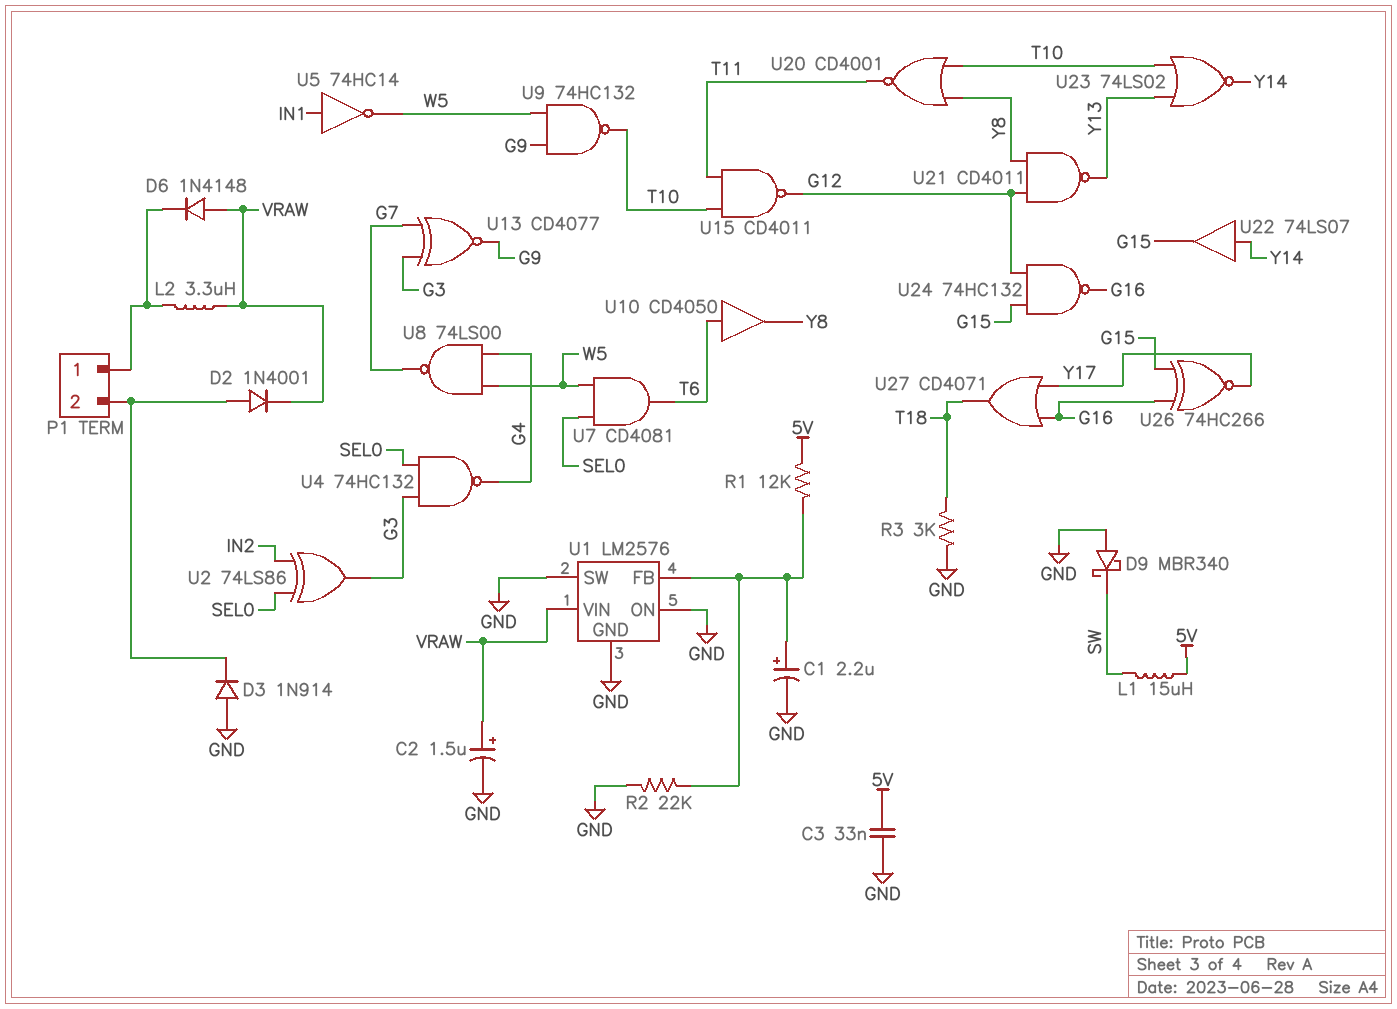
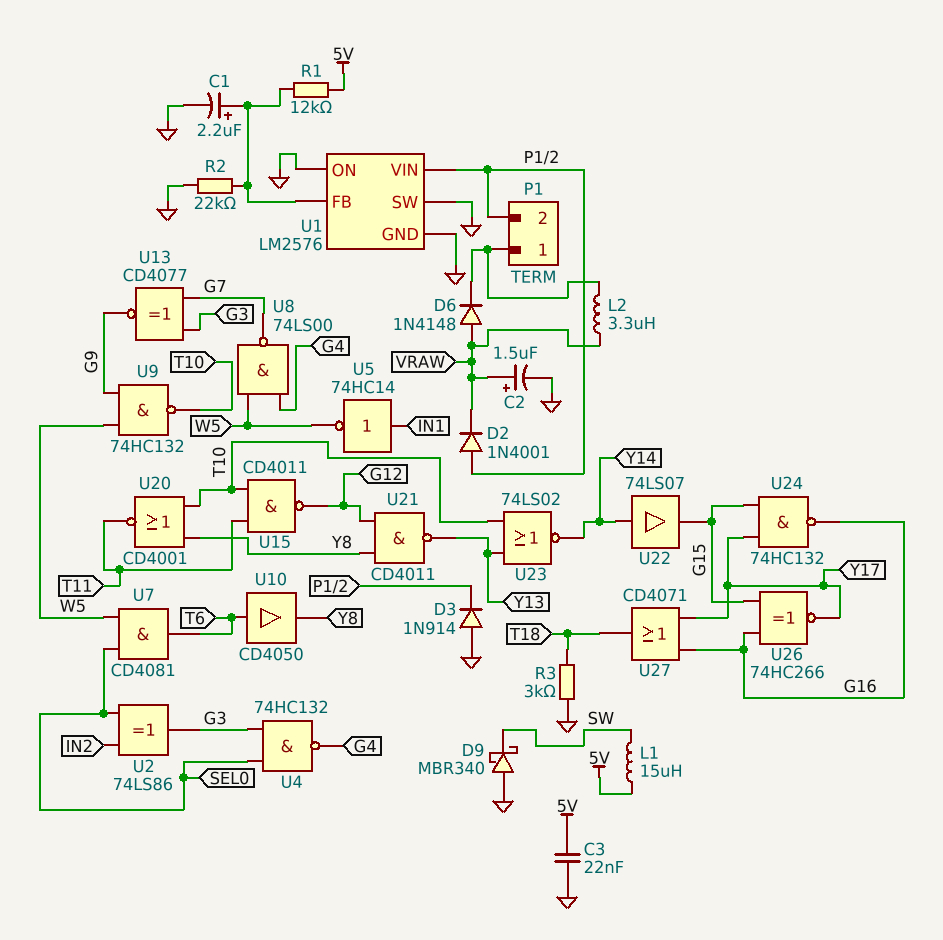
C3: 33nF (5V, GND) -> 22nF (5V, GND)
U1 pin VIN: VRAW -> P1/2
U24: NAND 74HC132 (in G12, in G15, out G16) -> NAND 74HC132 (in G15, in Y17, out G16)

